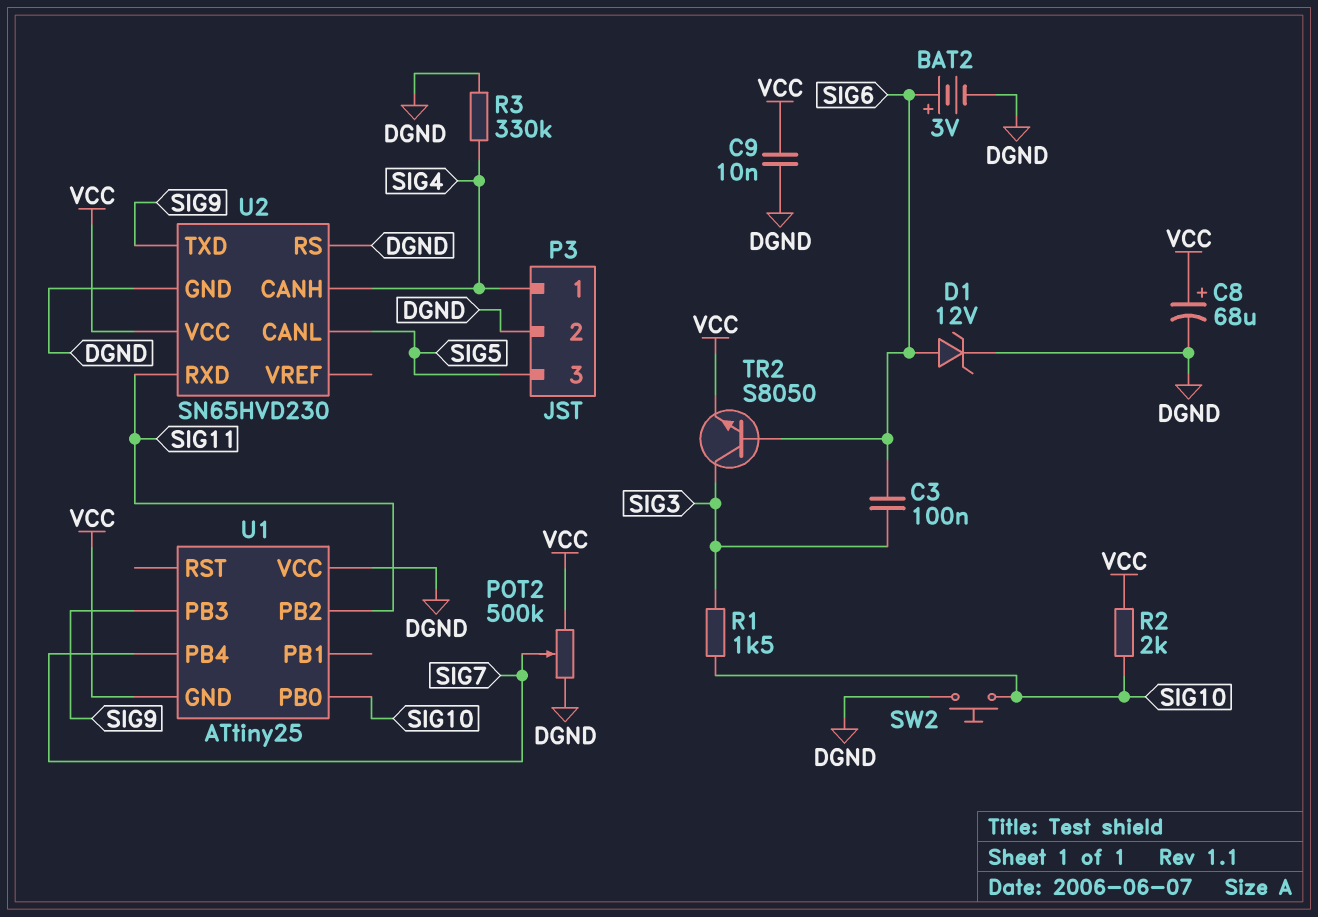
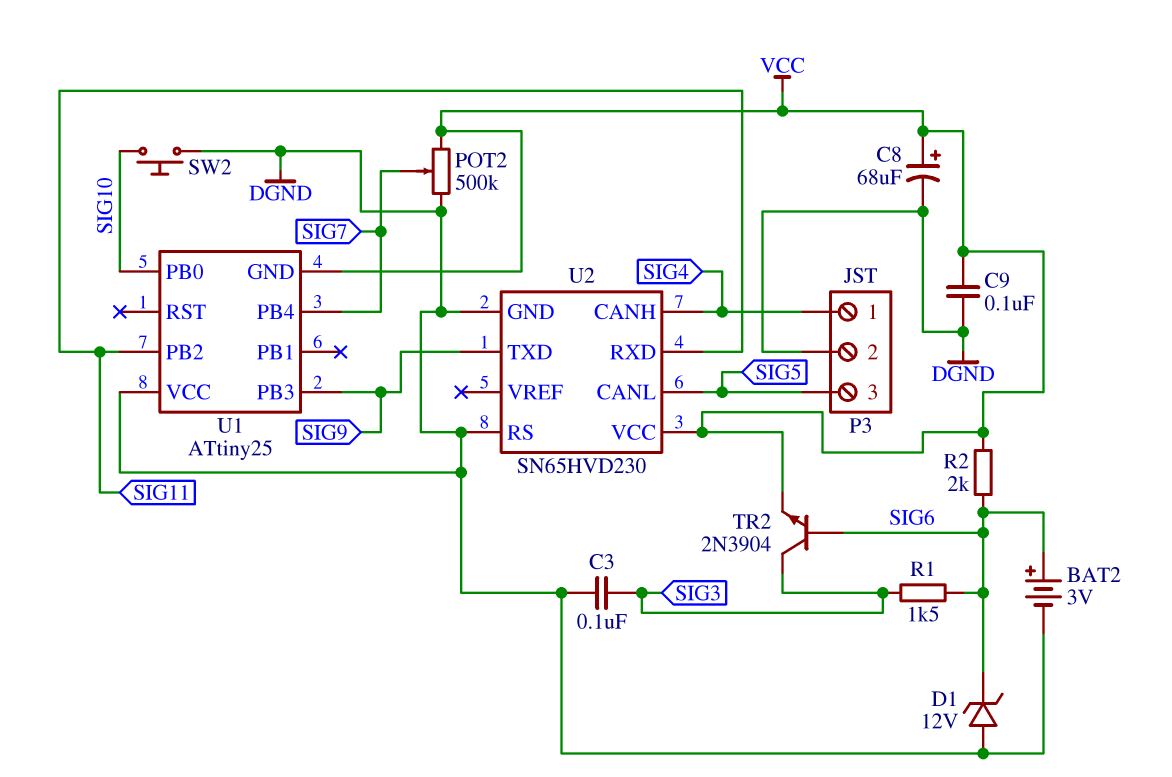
C3: 100nF (SIG3, SIG6) -> 100nF (DGND, SIG3)
C9: 10nF (DGND, VCC) -> 100nF (DGND, VCC)
D1: zener 12V (A SIG6, K DGND) -> zener 12V (A DGND, K SIG6)
R1: 1.5k (SIG3, SIG10) -> 1.5k (SIG3, SIG6)
R2: 2k (SIG10, VCC) -> 2k (SIG6, VCC)
R3: 330k (DGND, SIG4) -> none
TR2: NPN S8050 (B SIG6, C SIG3, E VCC) -> NPN 2N3904 (B SIG6, C SIG3, E VCC)

